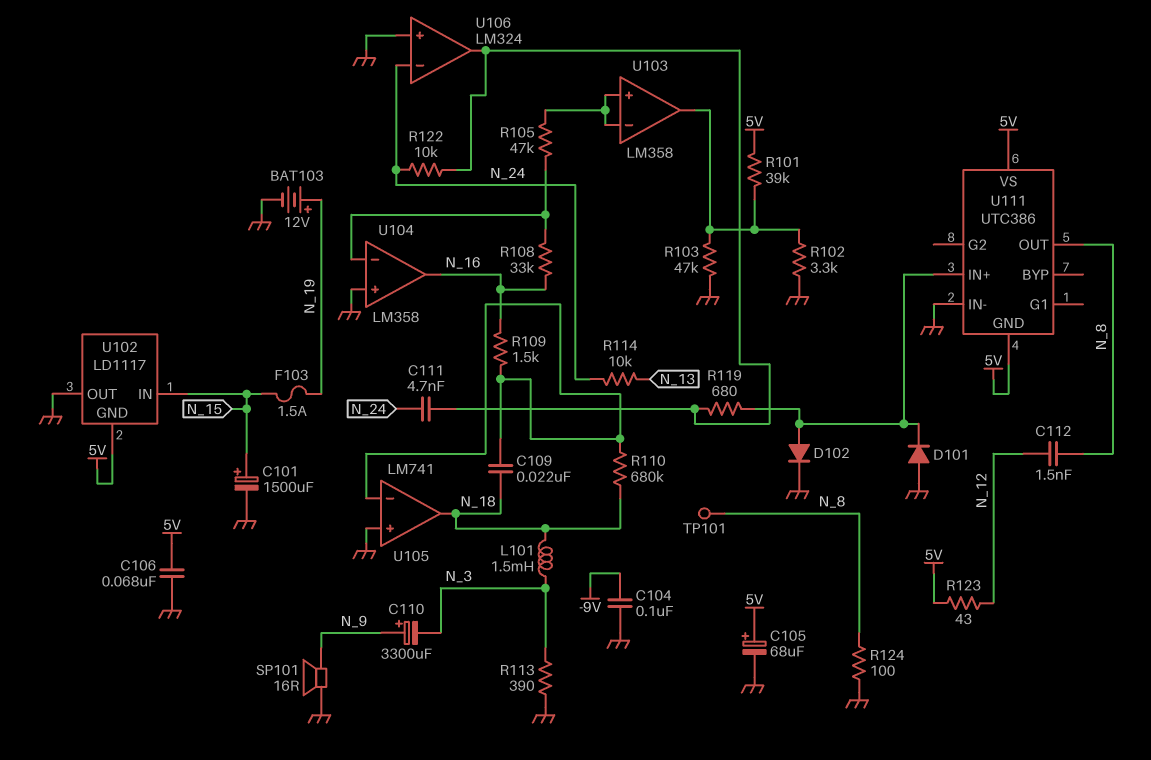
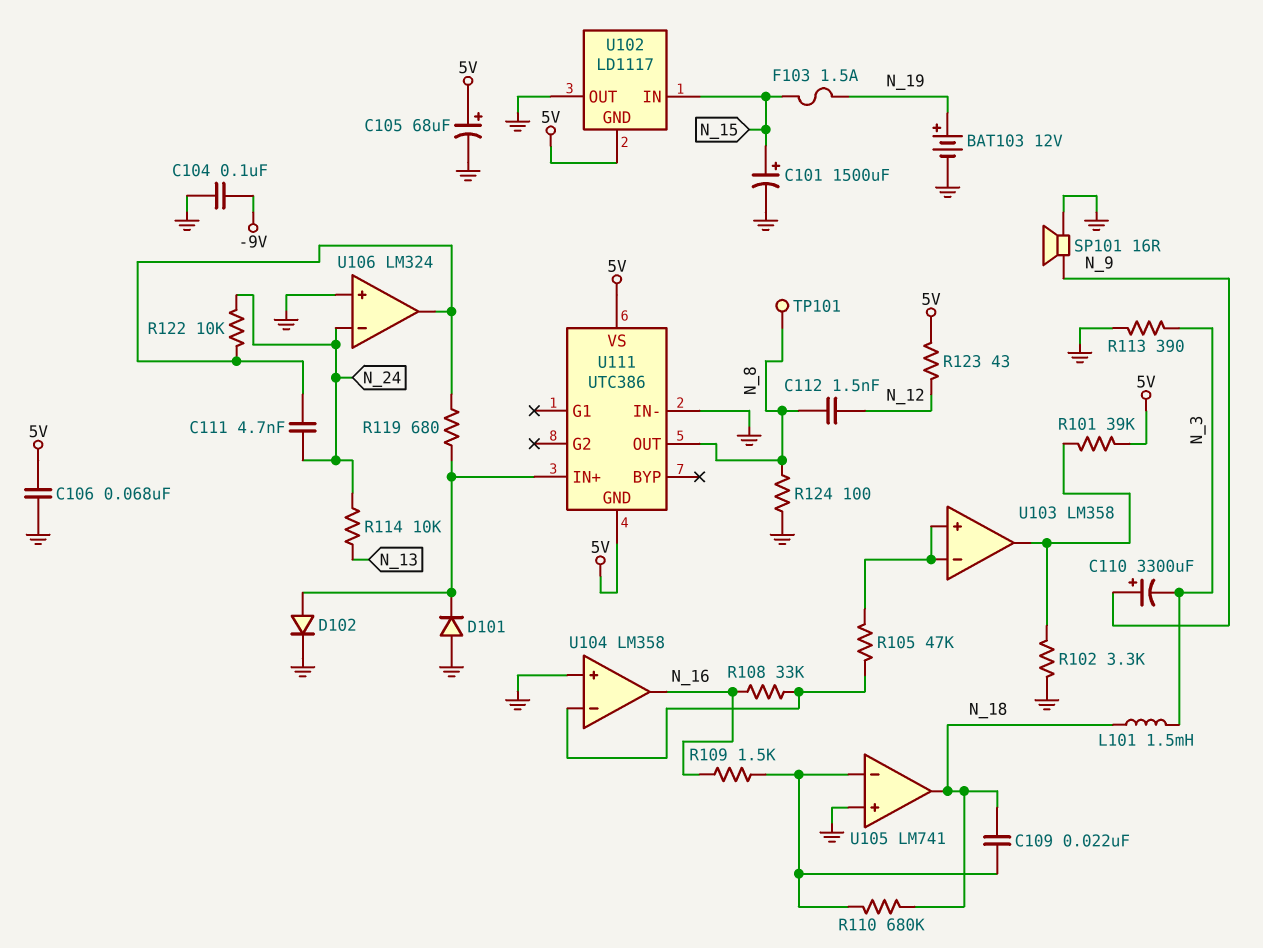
R103: 47k (GND, U103/out) -> none

